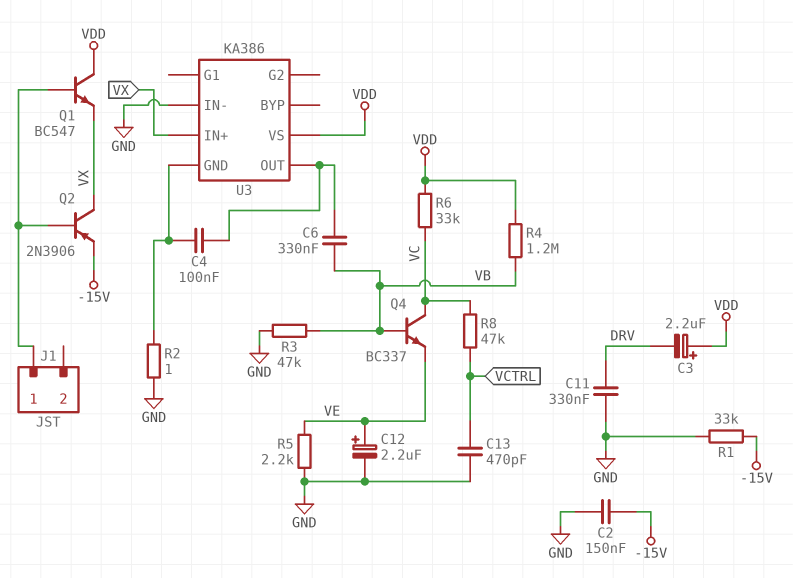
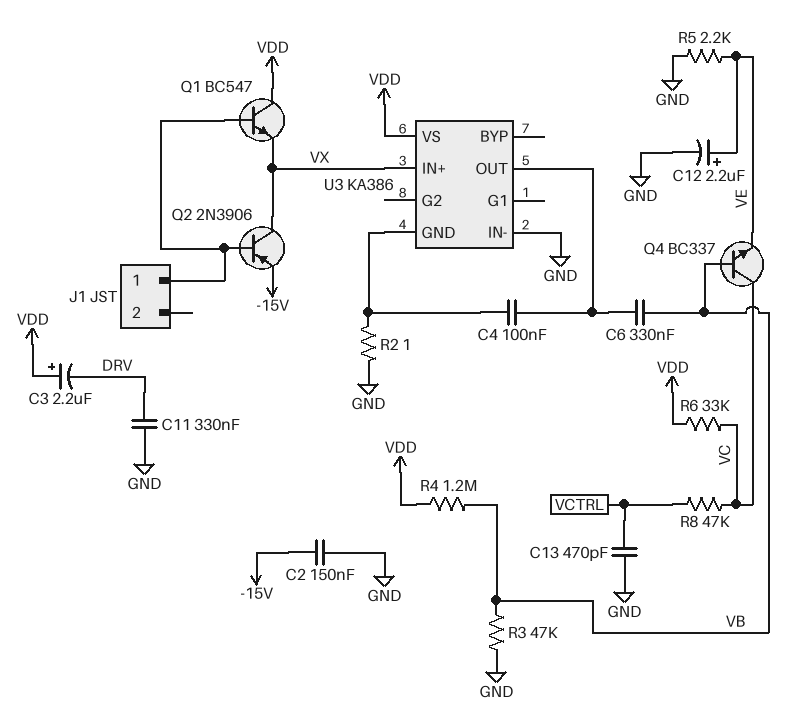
R1: 33k (-15V, GND) -> none

